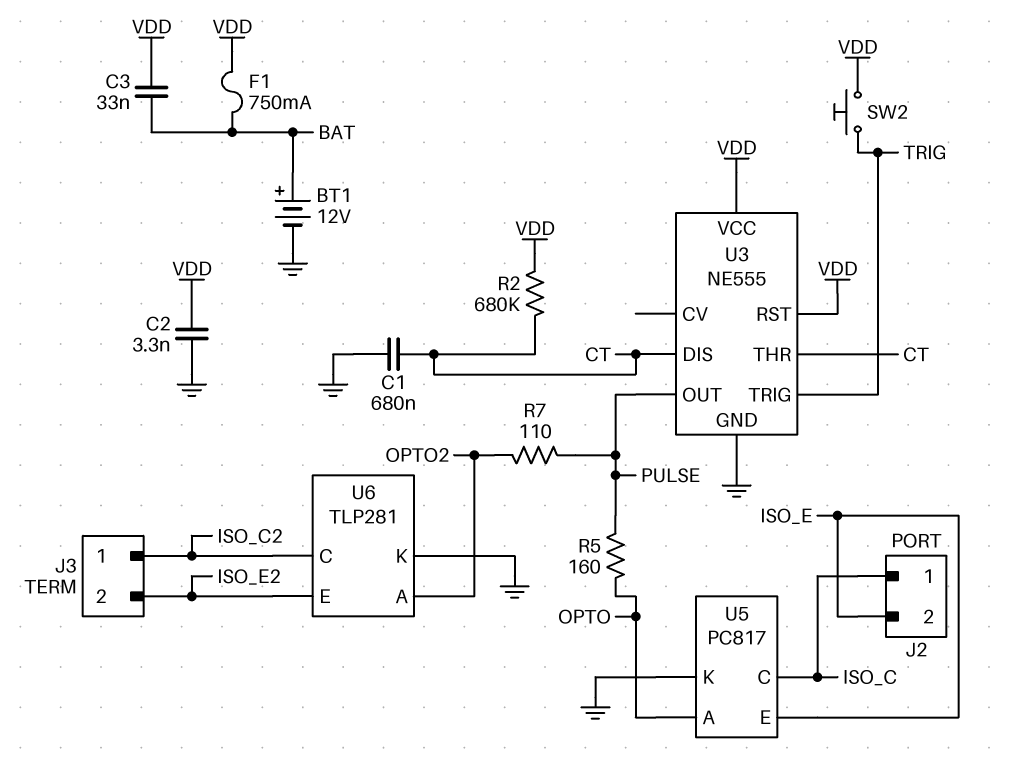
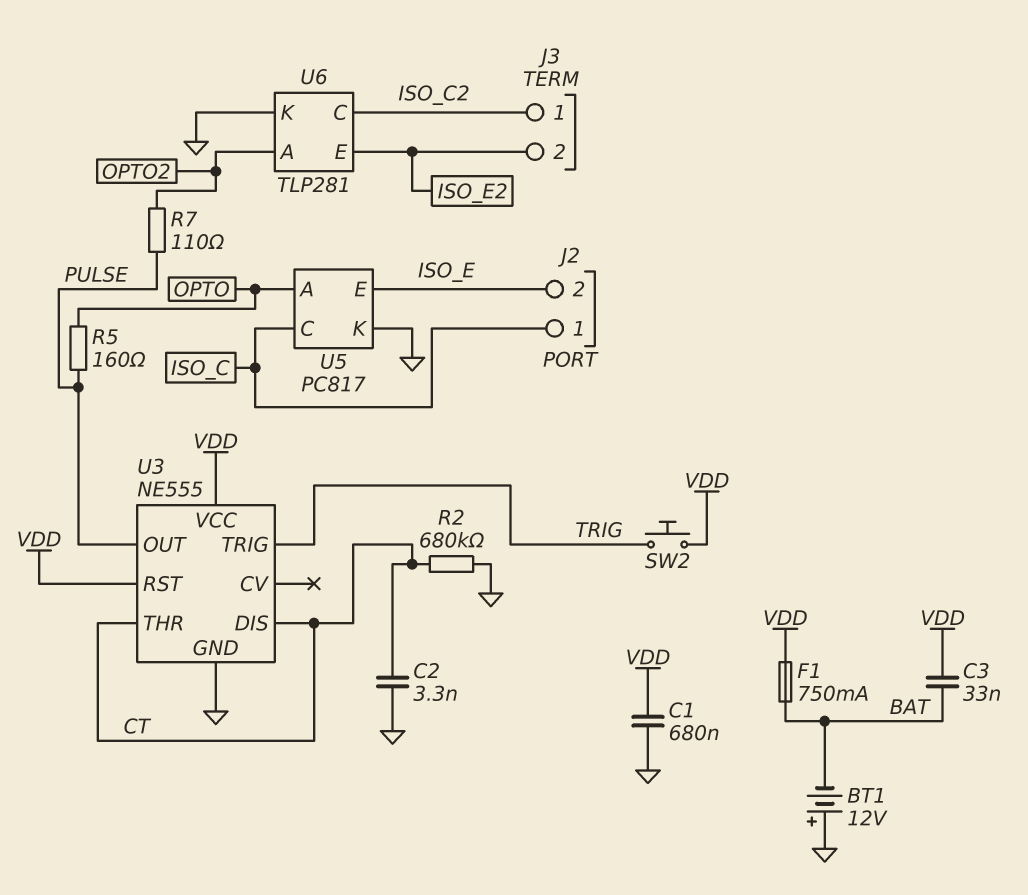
BT1: 12V (plus BAT, minus GND) -> 12V (plus GND, minus BAT)
C1: 680nF (CT, GND) -> 680nF (GND, VDD)
C2: 3.3nF (GND, VDD) -> 3.3nF (CT, GND)
R2: 680k (CT, VDD) -> 680k (CT, GND)

